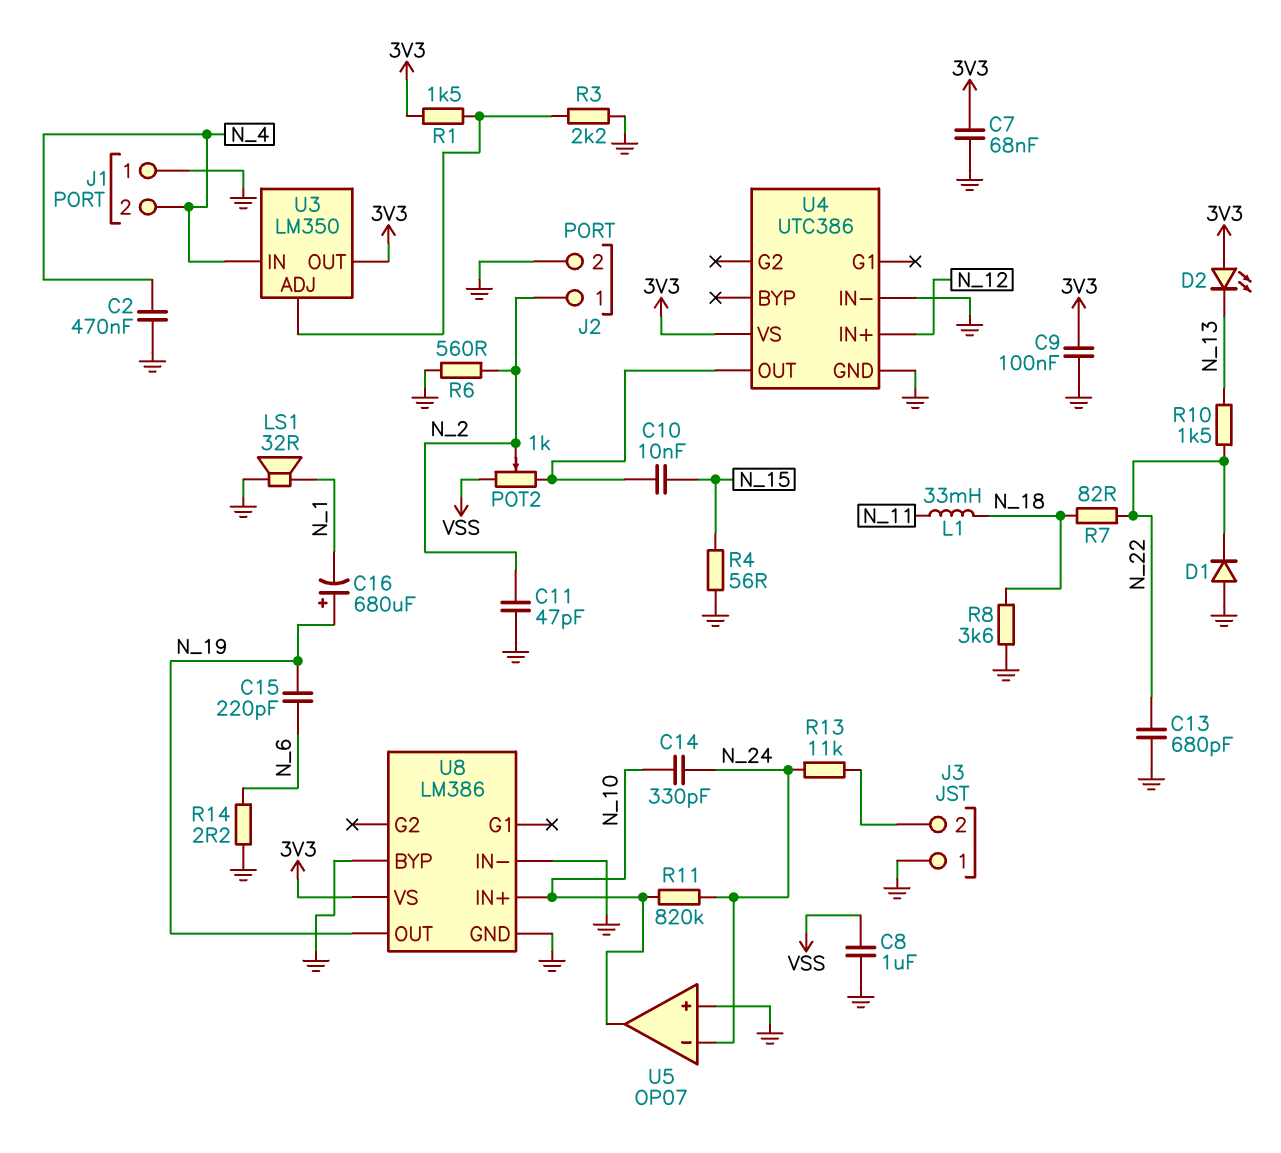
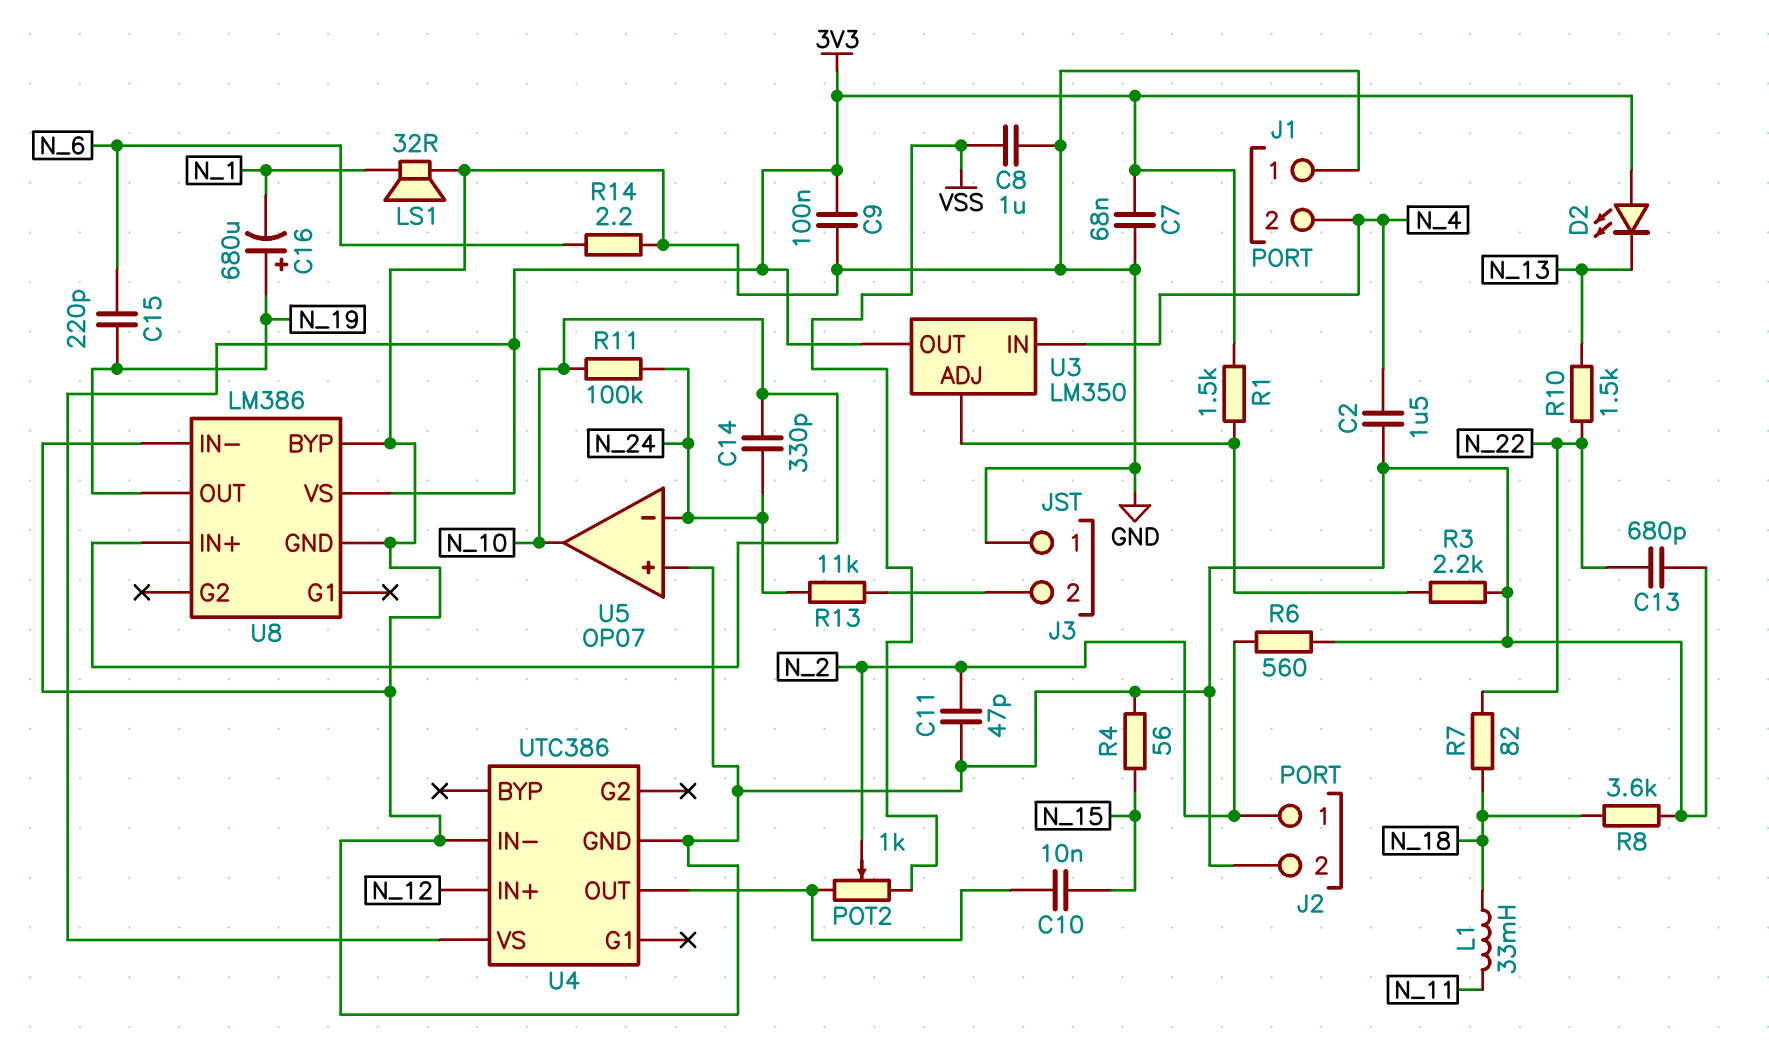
C2: 470nF (GND, N_4) -> 1.5uF (GND, N_4)
D1: diode (A GND, K N_22) -> none
R11: 820k (N_10, N_24) -> 100k (N_10, N_24)

